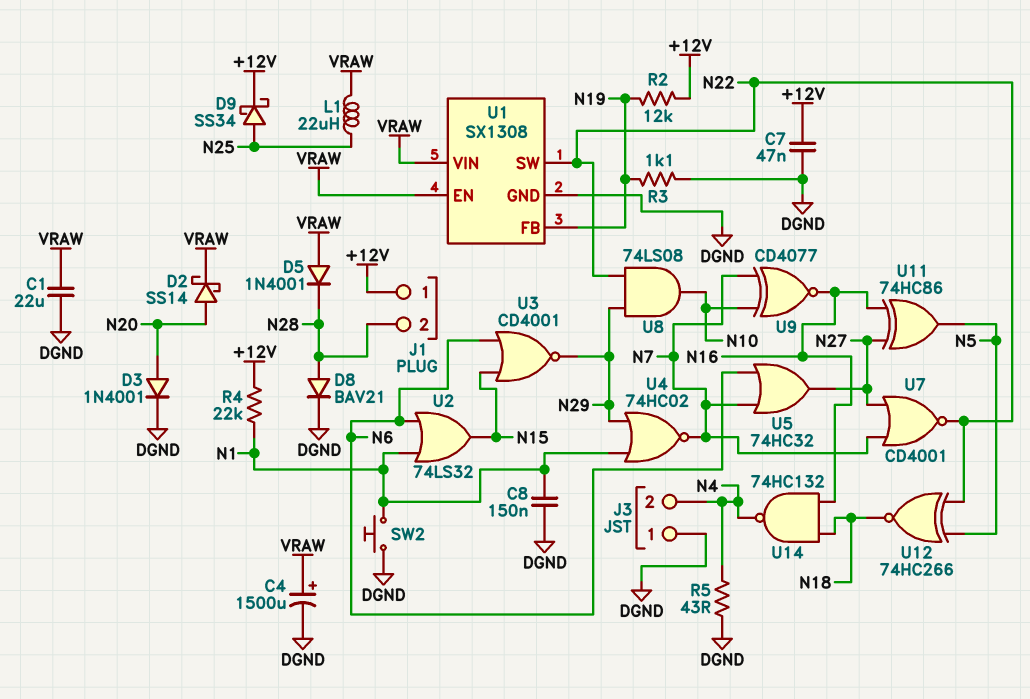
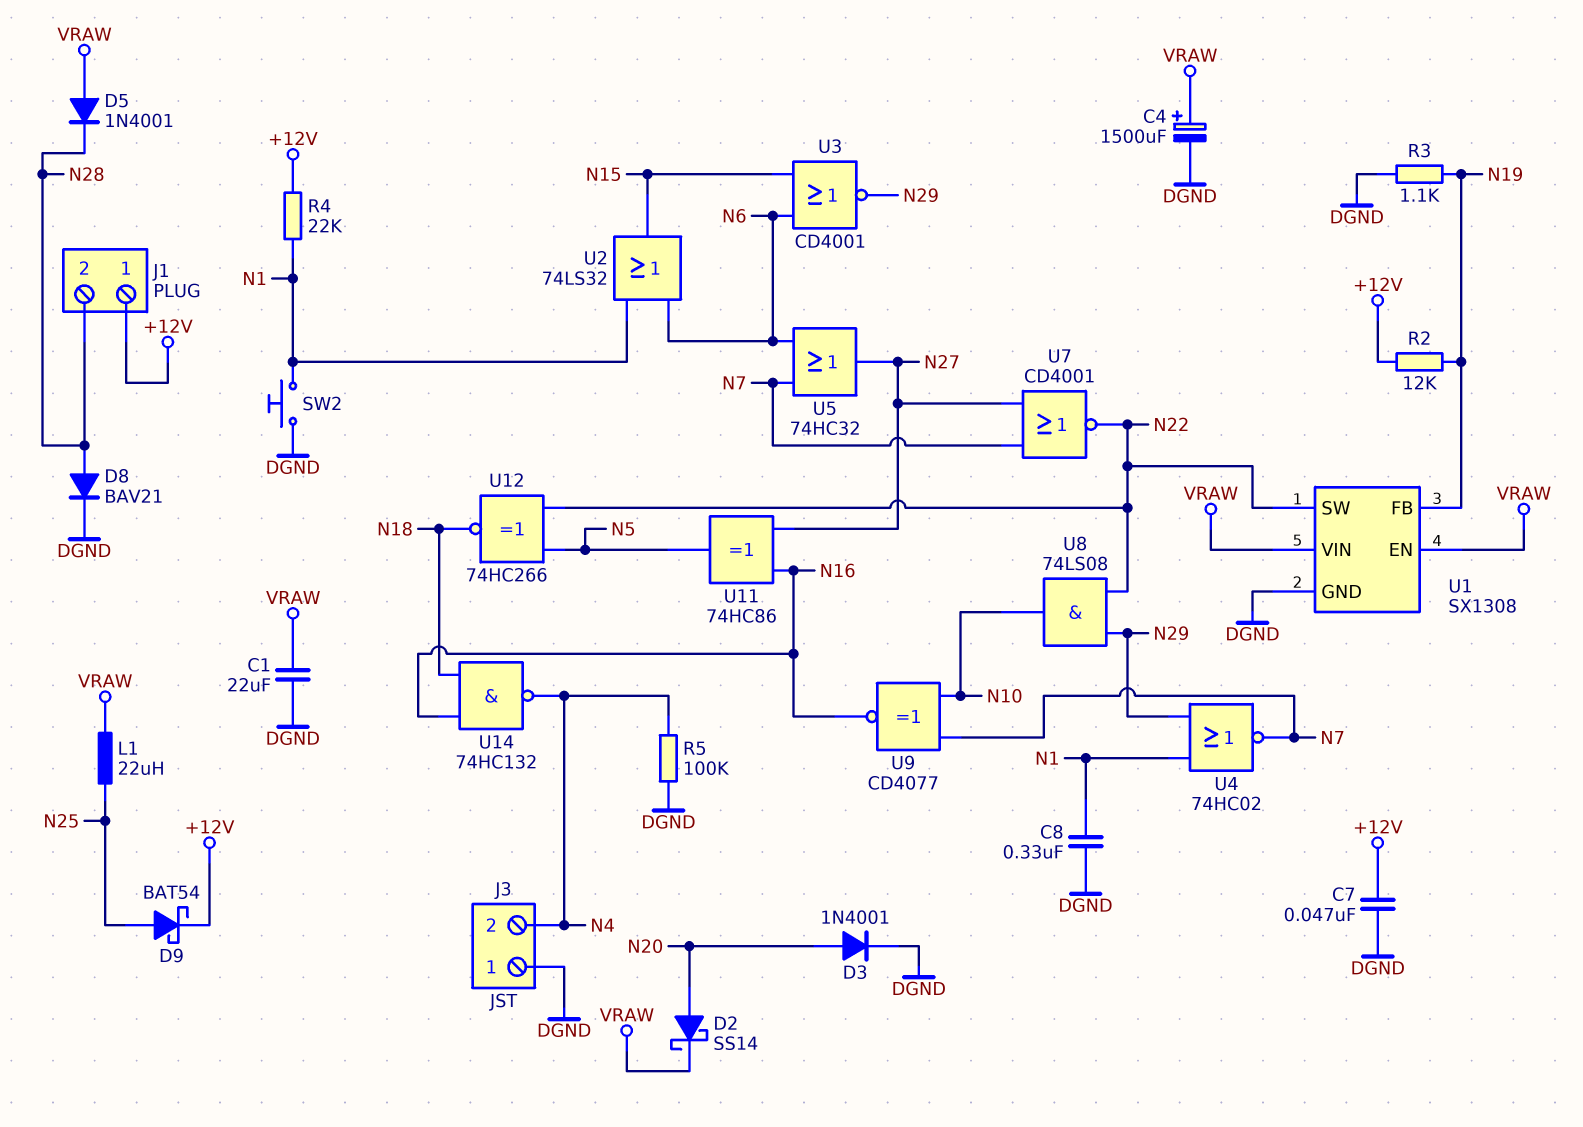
C8: 150nF (DGND, N1) -> 330nF (DGND, N1)
D9: schottky SS34 (A N25, K +12V) -> schottky BAT54 (A N25, K +12V)
R5: 43 (DGND, N4) -> 100k (DGND, N4)

